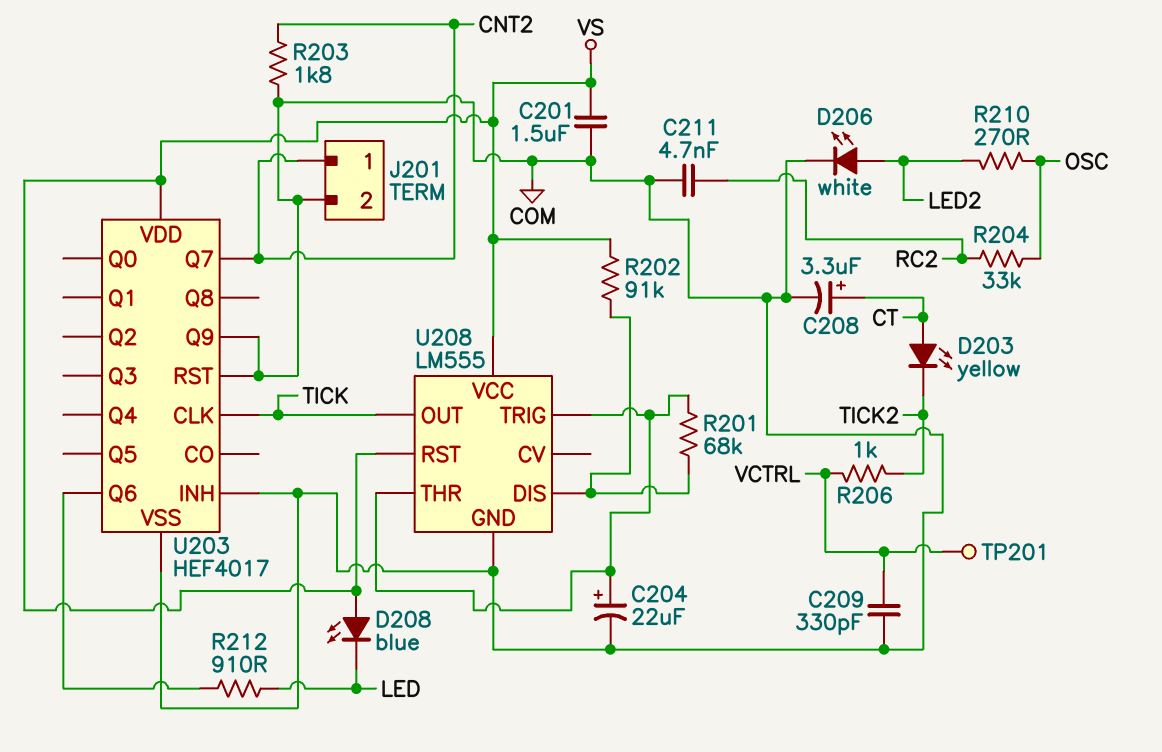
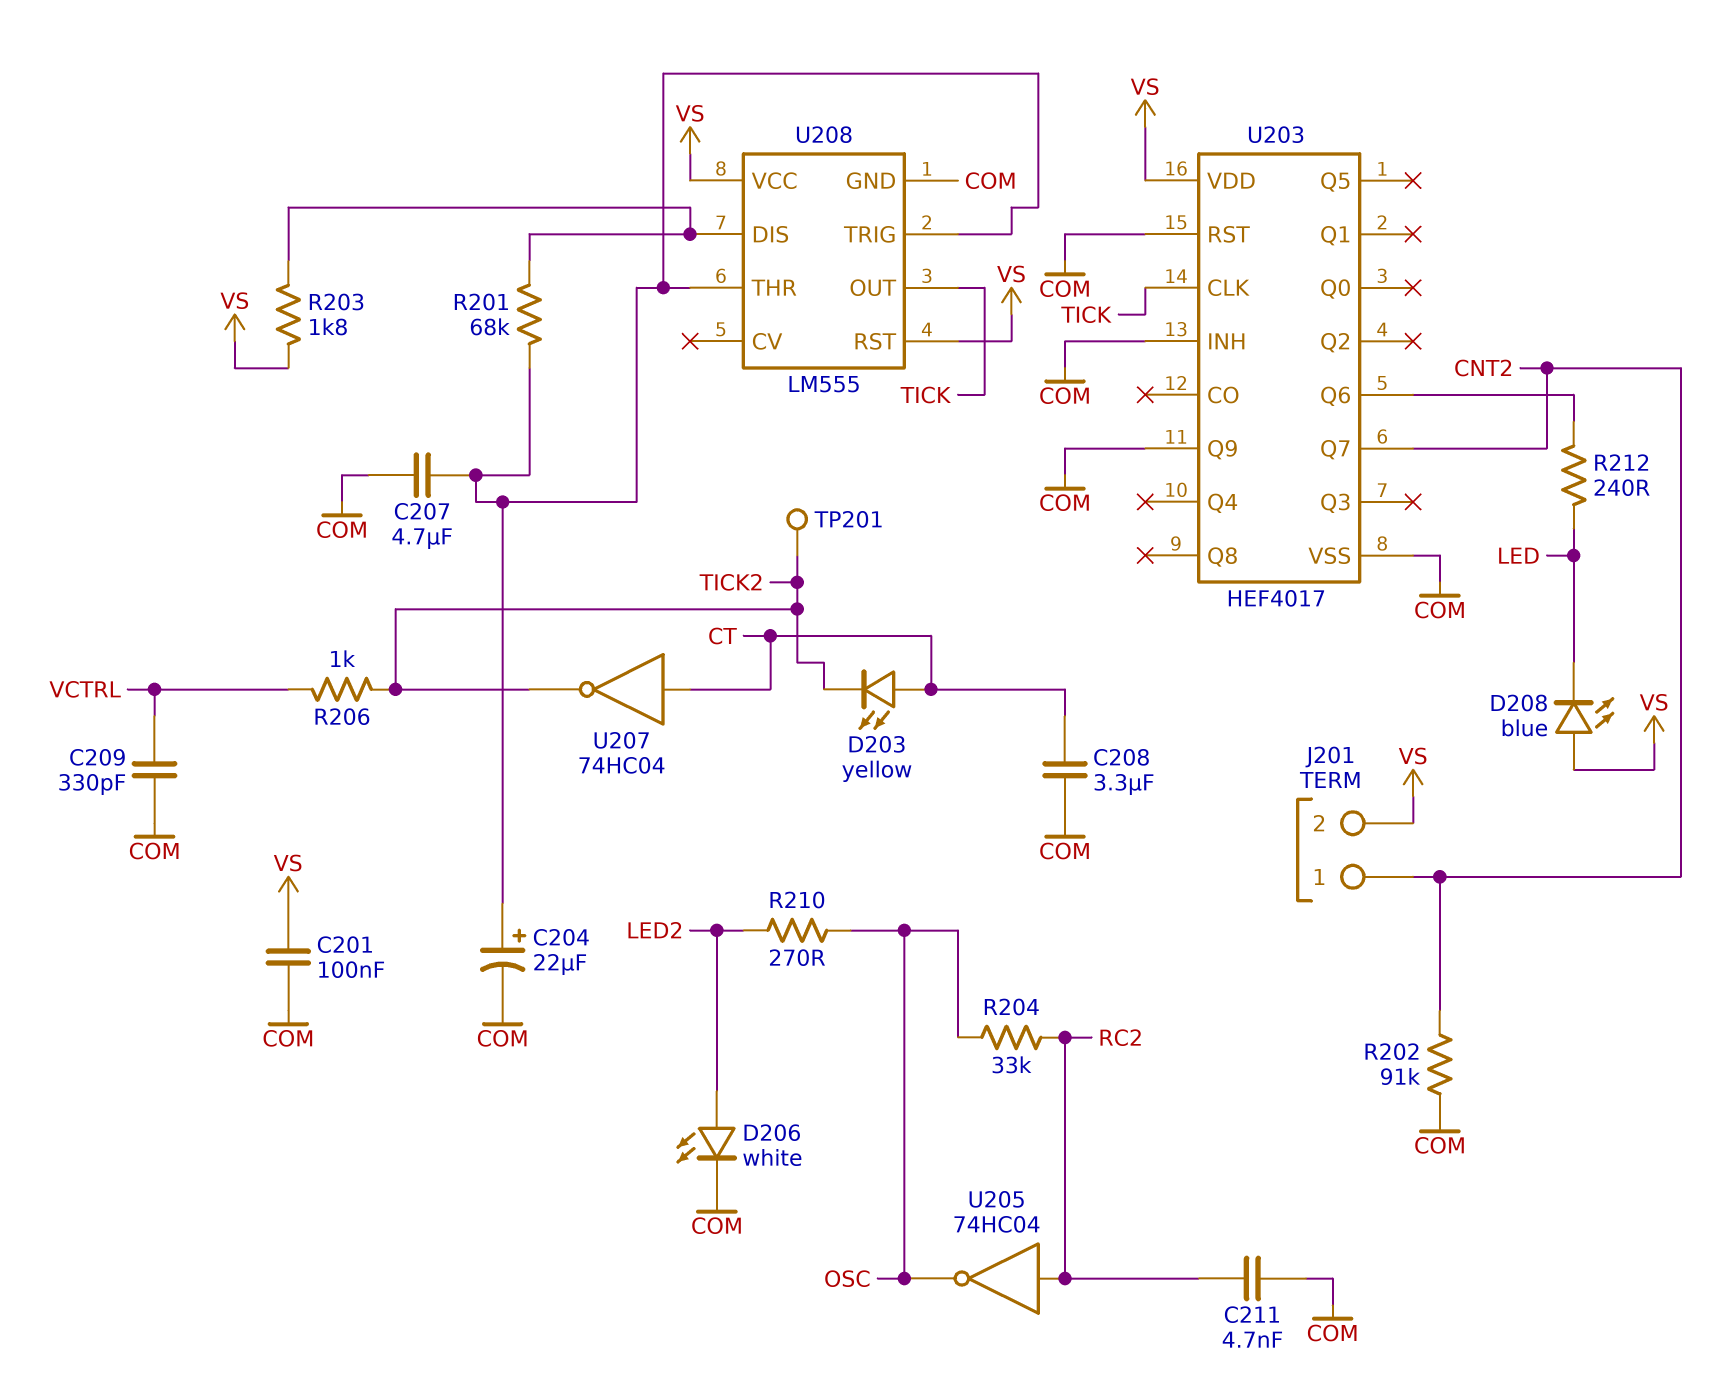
C201: 1.5uF (COM, VS) -> 100nF (COM, VS)
C207: none -> 4.7uF (COM, U208/THR)
C208: 3.3uF (plus CT, minus COM) -> 3.3uF (COM, CT)
J201 pin 2: COM -> VS
R202: 91k (U208/DIS, VS) -> 91k (CNT2, COM)
R203: 1.8k (CNT2, COM) -> 1.8k (U208/DIS, VS)
R212: 910 (LED, U203/Q6) -> 240 (LED, U203/Q6)
TP201: test point (VCTRL) -> test point (TICK2)
U205: none -> NOT 74HC04 (in RC2, out OSC)
U207: none -> NOT 74HC04 (in CT, out TICK2)

